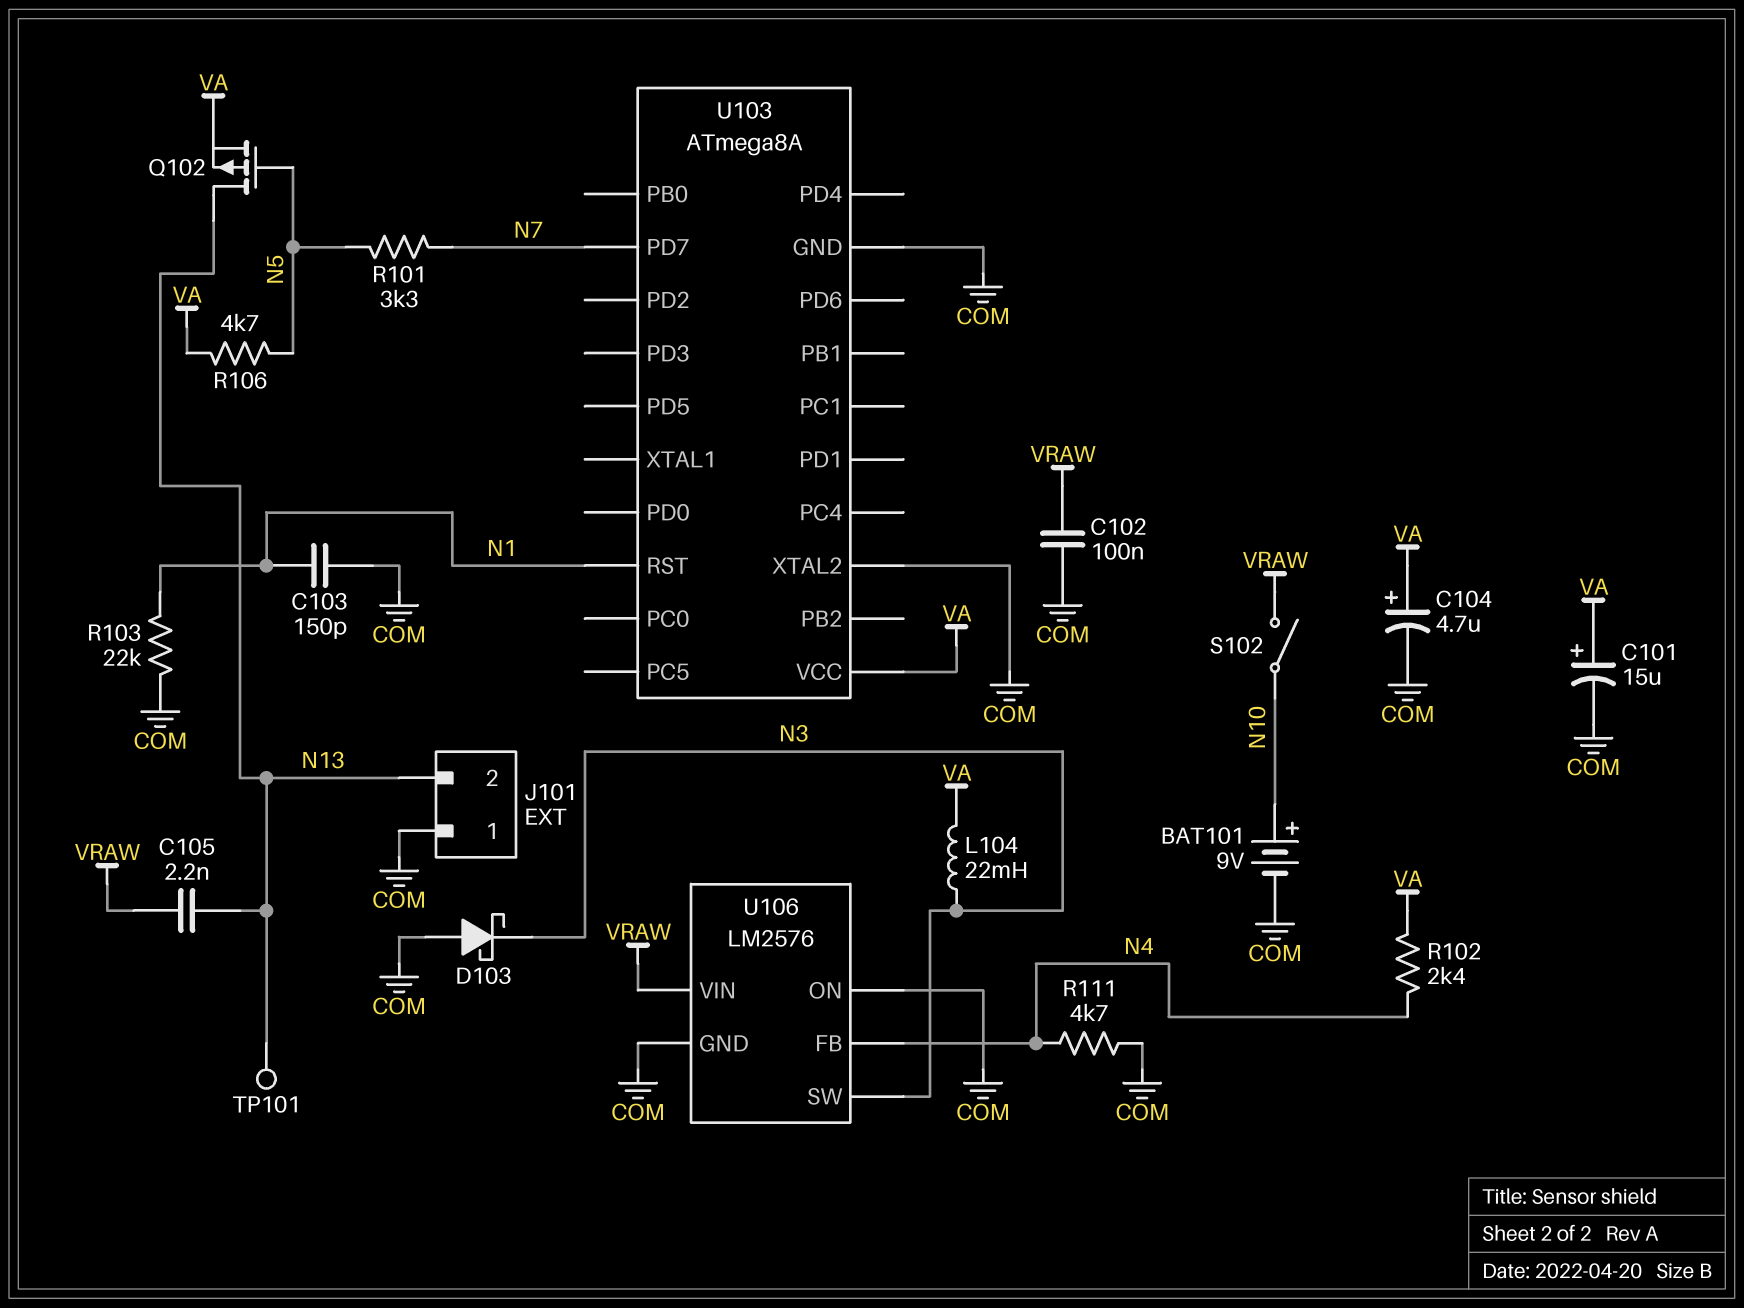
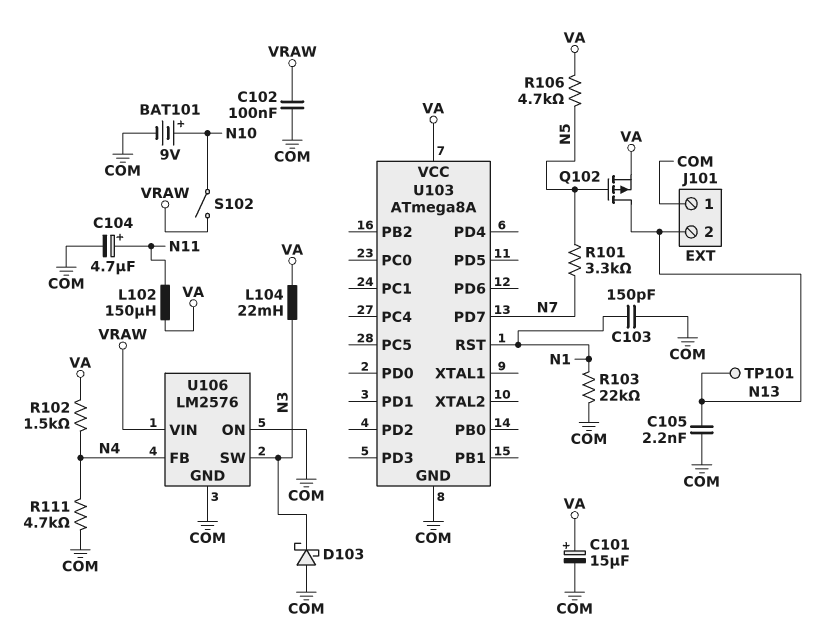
C104: 4.7uF (plus VA, minus COM) -> 4.7uF (plus N11, minus COM)
C105: 2.2nF (N13, VRAW) -> 2.2nF (COM, N13)
L102: none -> 150uH (N11, VA)
R102: 2.4k (N4, VA) -> 1.5k (N4, VA)
U103 pin XTAL2: COM -> none

